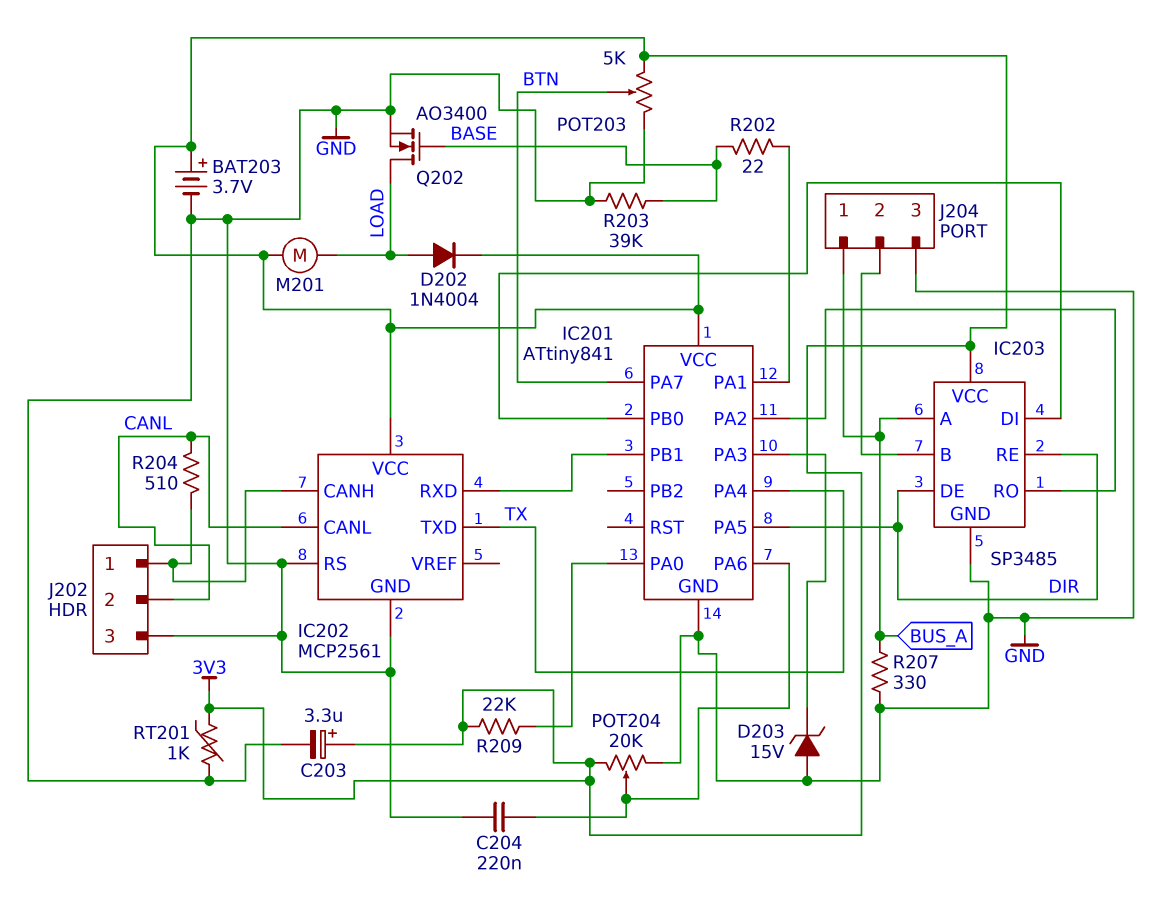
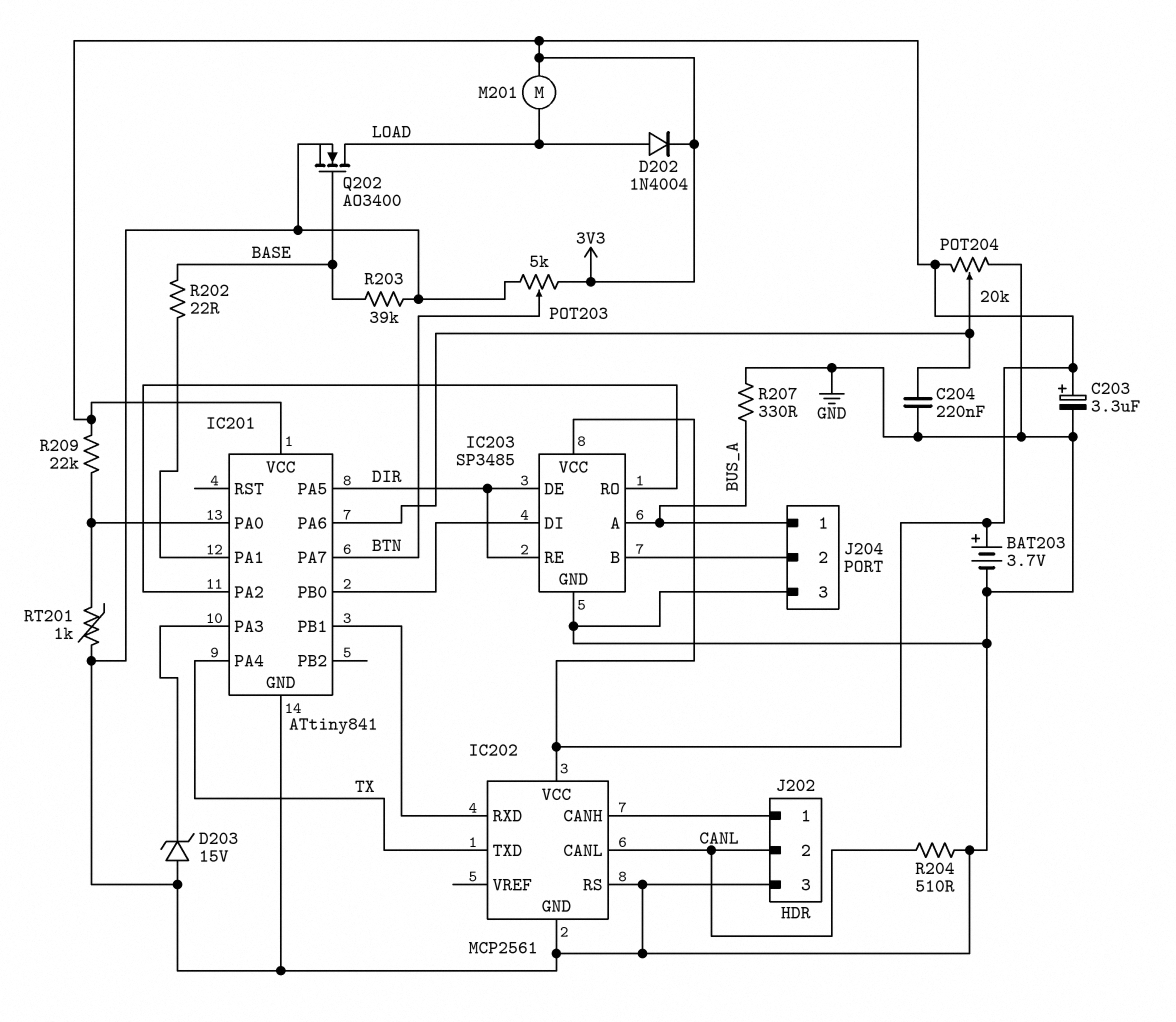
R204: 510 (CANL, IC202/CANH) -> 510 (CANL, GND)
RT201: 1k (3V3, GND) -> 1k (GND, IC201/PA0)

